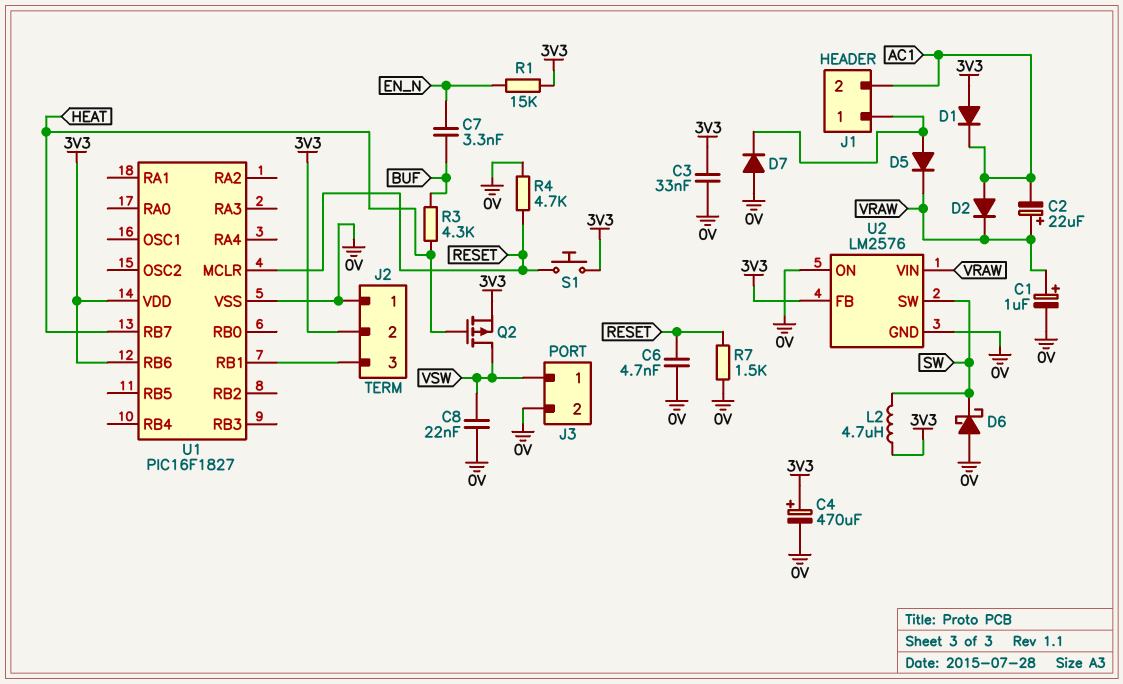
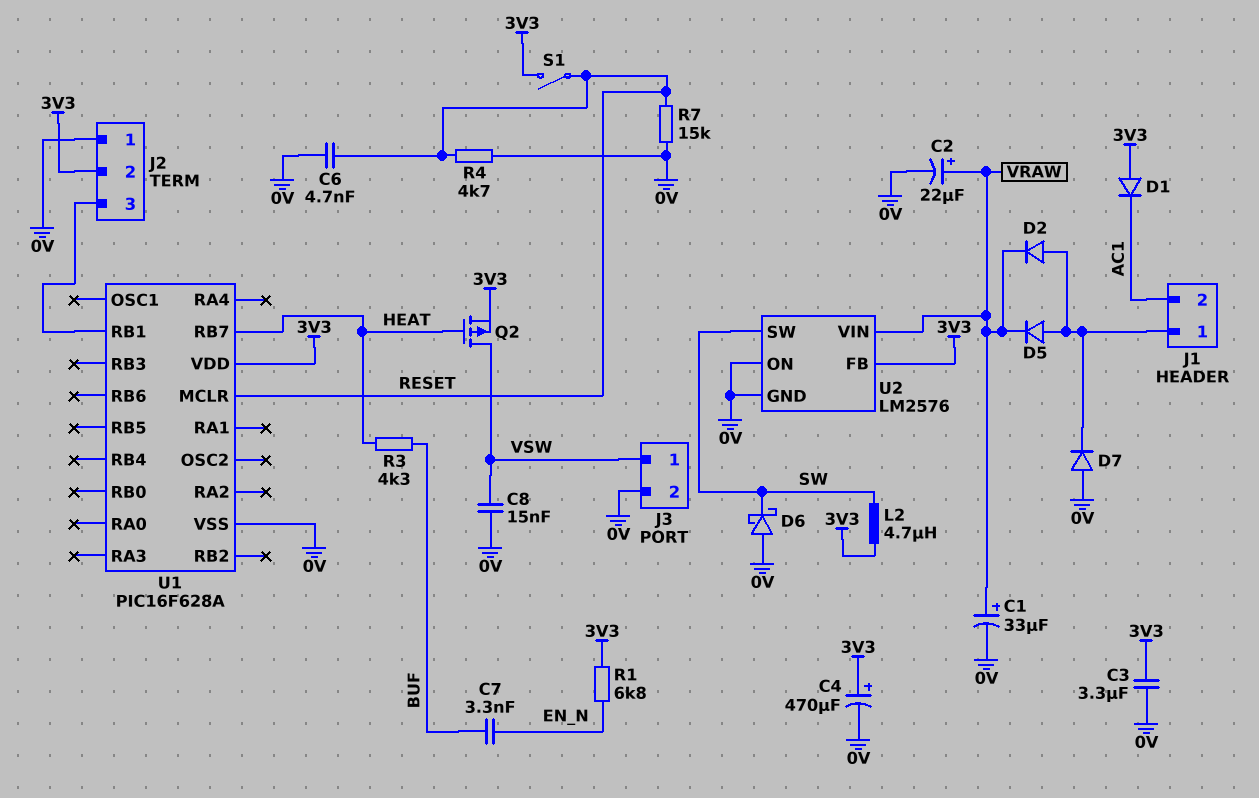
C1: 1uF (plus VRAW, minus 0V) -> 33uF (plus VRAW, minus 0V)
C2: 22uF (plus VRAW, minus AC1) -> 22uF (plus VRAW, minus 0V)
C3: 33nF (0V, 3V3) -> 3.3uF (0V, 3V3)
C8: 22nF (0V, VSW) -> 15nF (0V, VSW)
D2: diode (A AC1, K VRAW) -> diode (A J1/1, K VRAW)
R1: 15k (3V3, EN_N) -> 6.8k (3V3, EN_N)
R7: 1.5k (0V, RESET) -> 15k (0V, RESET)
S1: button (3V3, RESET) -> switch (3V3, RESET)
U1: PIC16F1827 -> PIC16F628A
U1 pin RB6: 3V3 -> none

